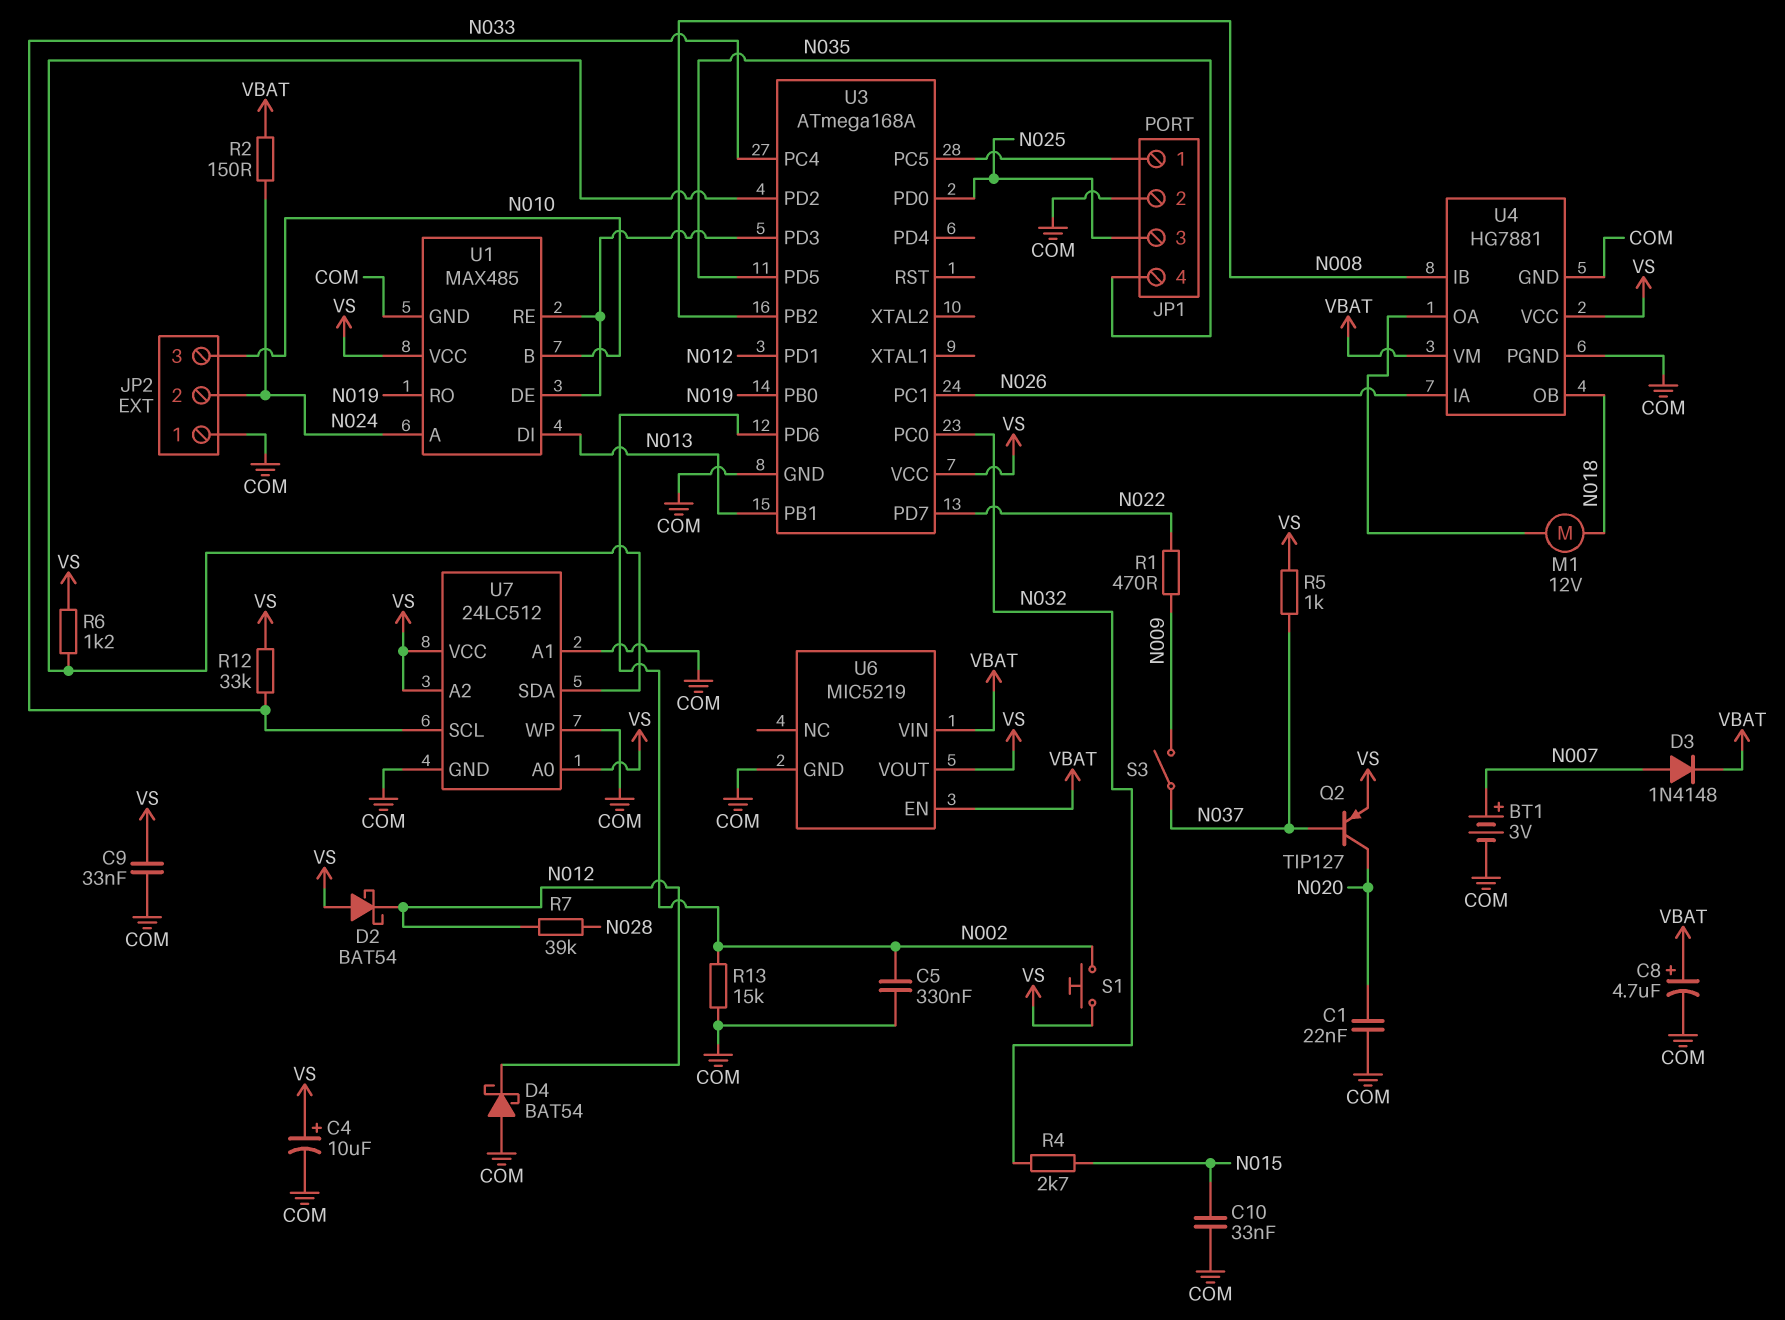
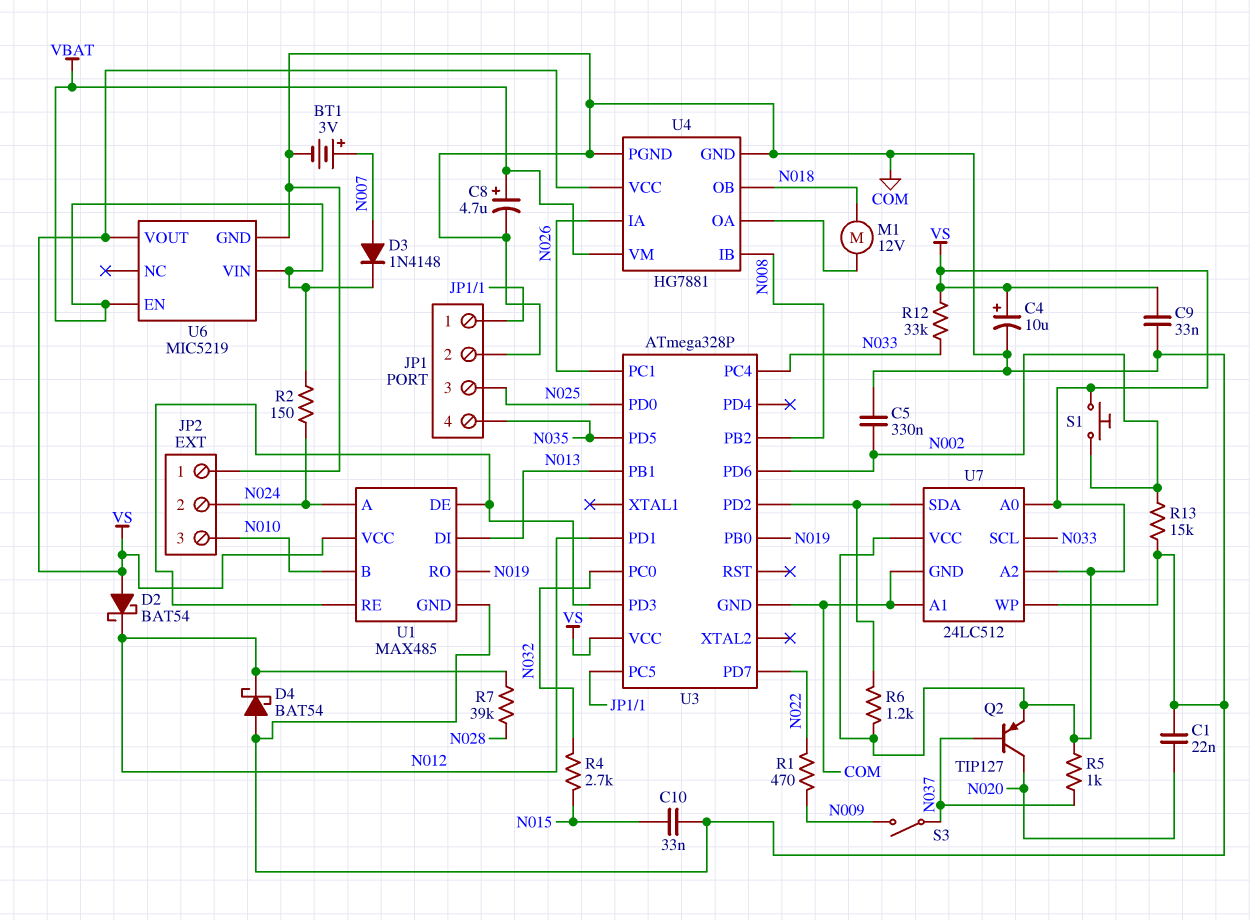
U3: ATmega168A -> ATmega328P

